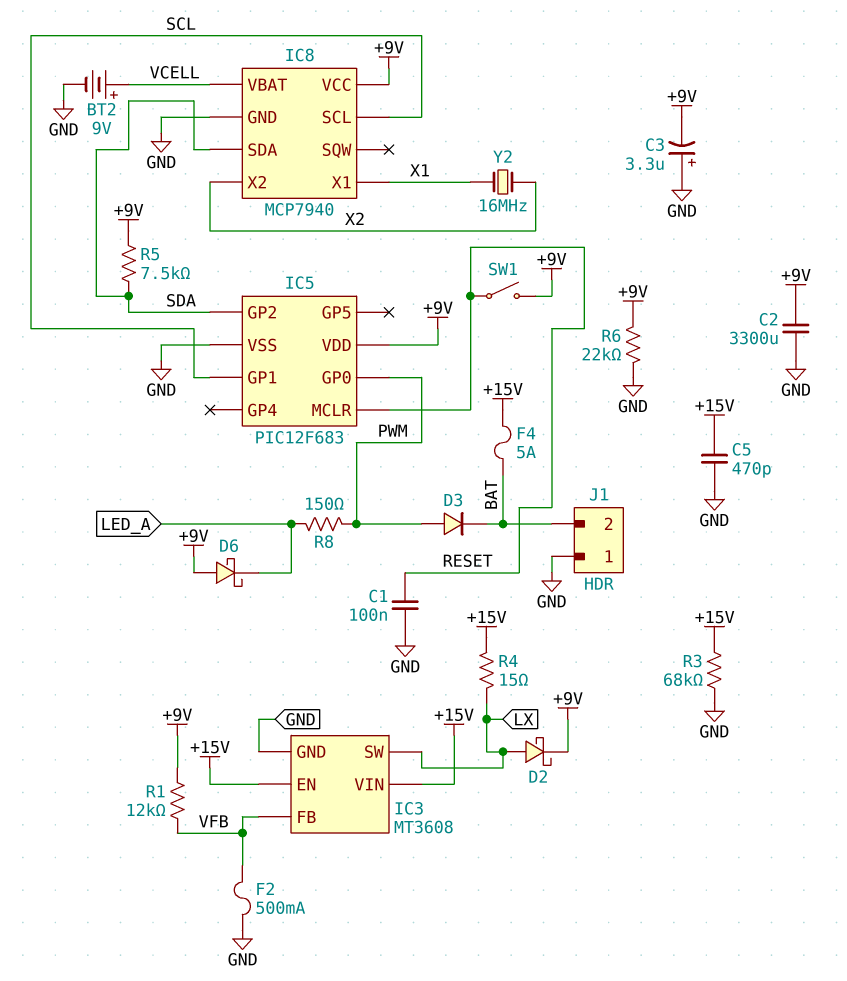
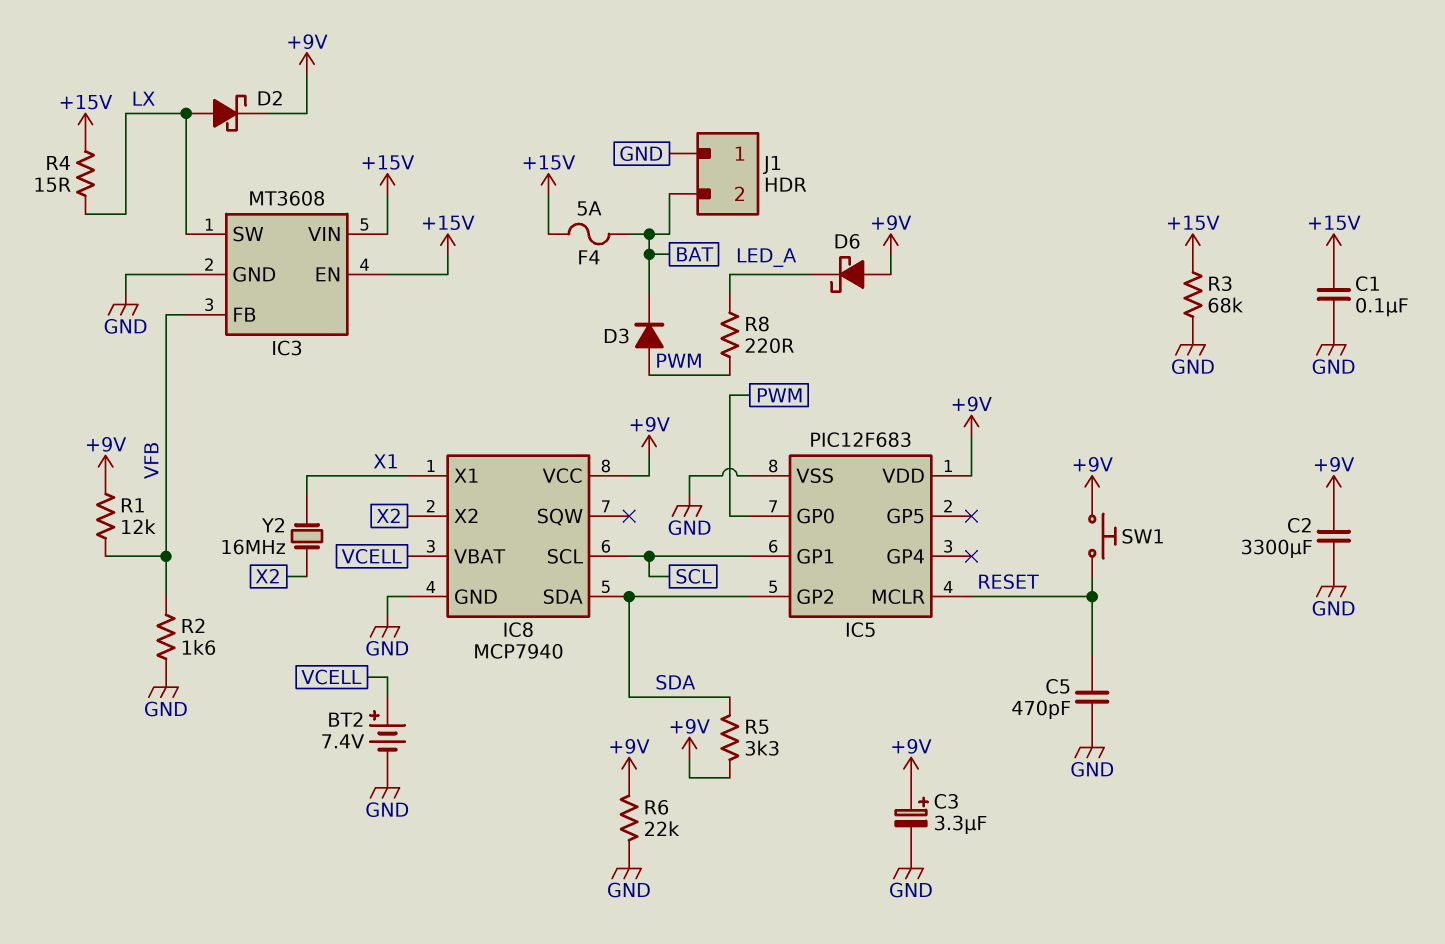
BT2: 9V (plus VCELL, minus GND) -> 7.4V (plus VCELL, minus GND)
C1: 100nF (GND, RESET) -> 100nF (+15V, GND)
C3: 3.3uF (plus GND, minus +9V) -> 3.3uF (plus +9V, minus GND)
C5: 470pF (+15V, GND) -> 470pF (GND, RESET)
F2: 500mA (GND, VFB) -> none
R2: none -> 1.6k (GND, VFB)
R5: 7.5k (+9V, SDA) -> 3.3k (+9V, SDA)
R8: 150 (LED_A, PWM) -> 220 (LED_A, PWM)
SW1: switch (+9V, RESET) -> button (+9V, RESET)

